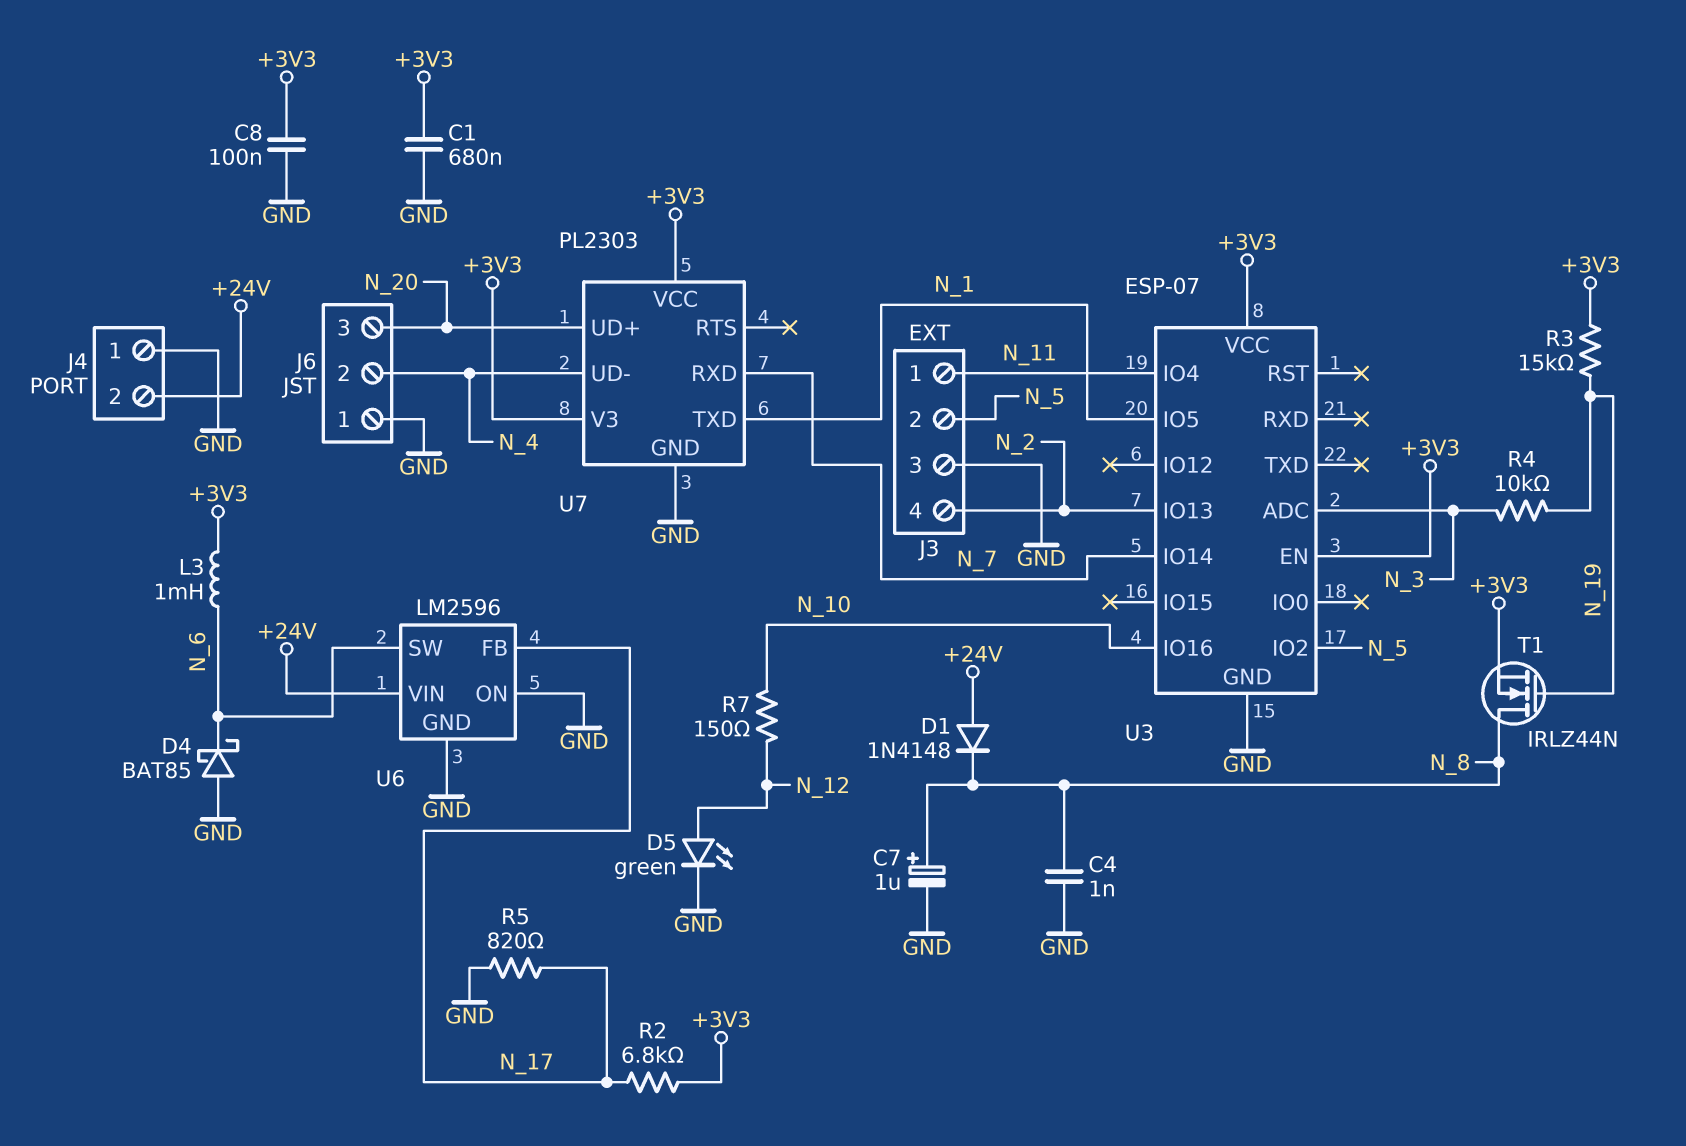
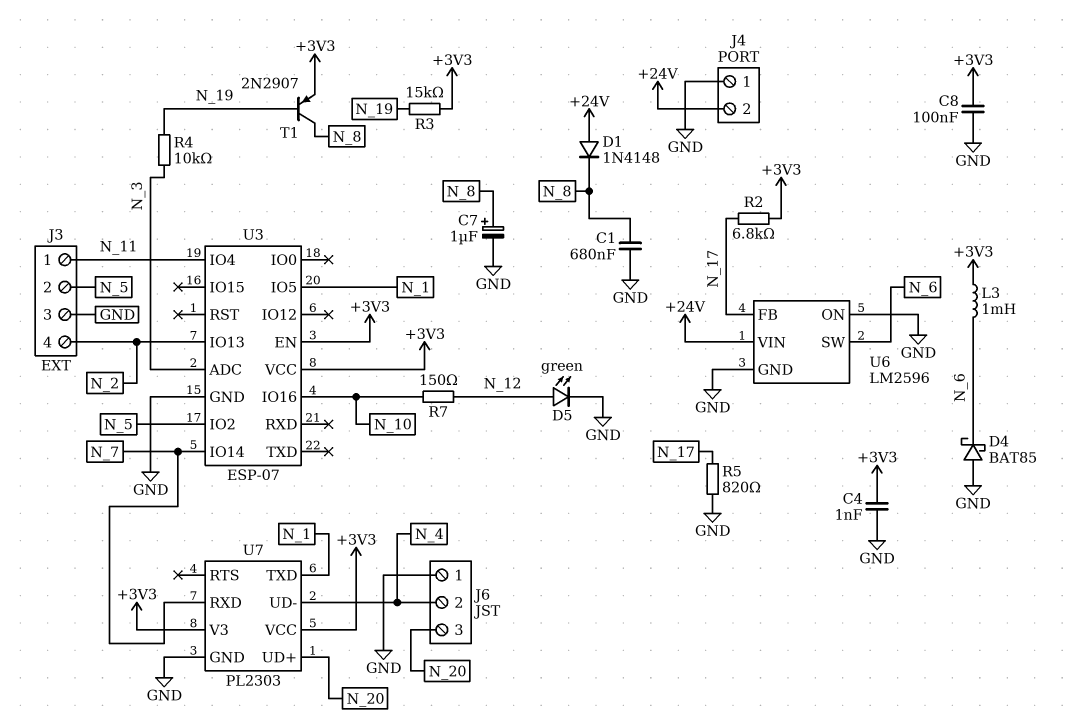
C1: 680nF (+3V3, GND) -> 680nF (GND, N_8)
C4: 1nF (GND, N_8) -> 1nF (+3V3, GND)
T1: NMOS IRLZ44N (G N_19, D N_8, S +3V3) -> PNP 2N2907 (B N_19, C N_8, E +3V3)

